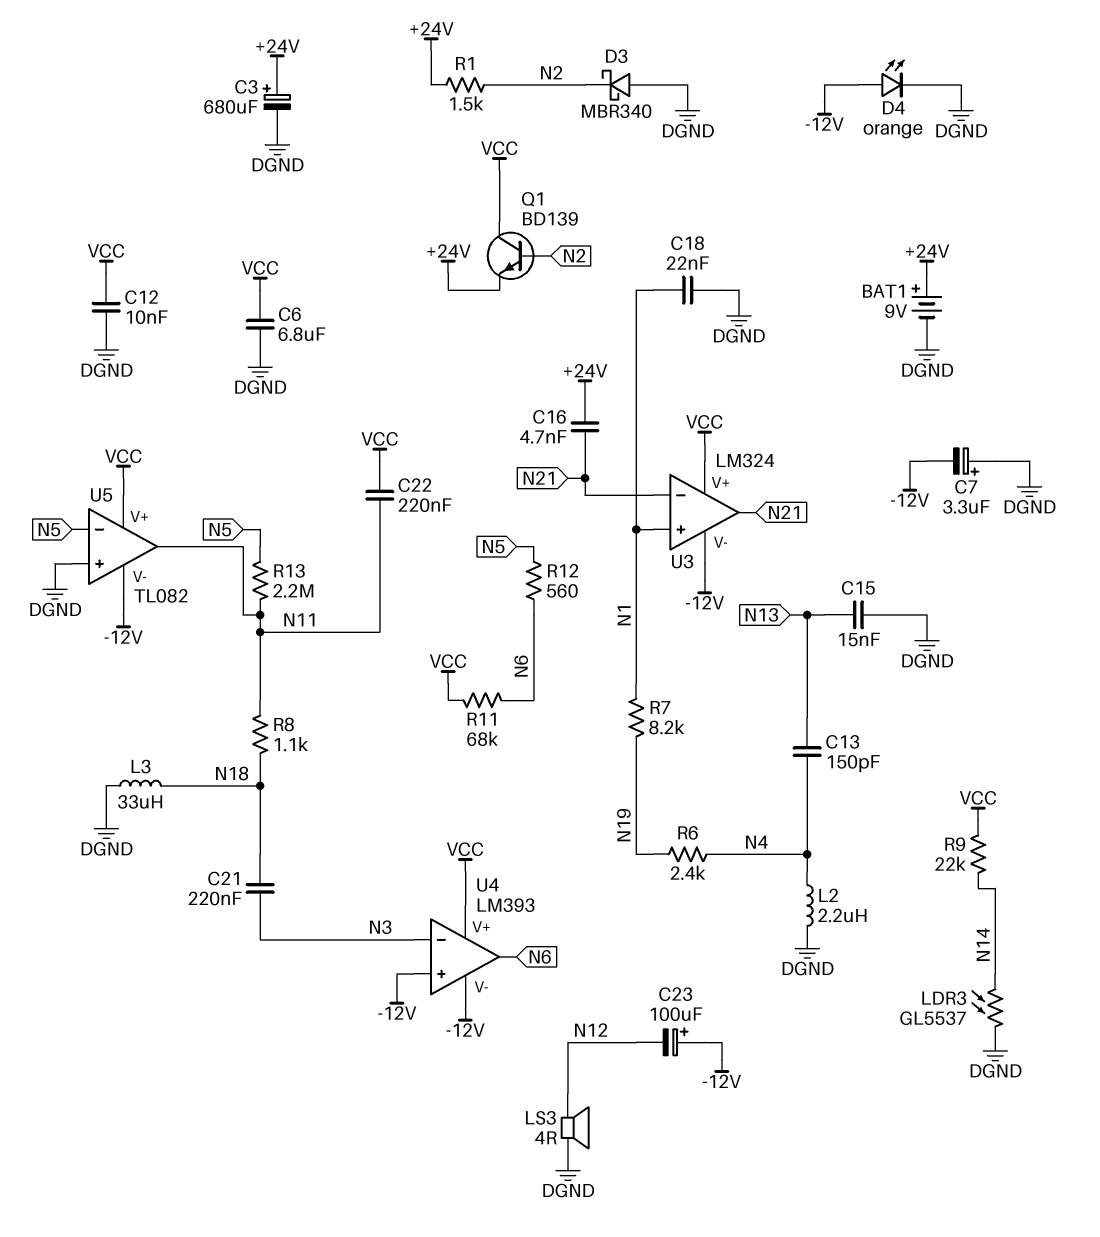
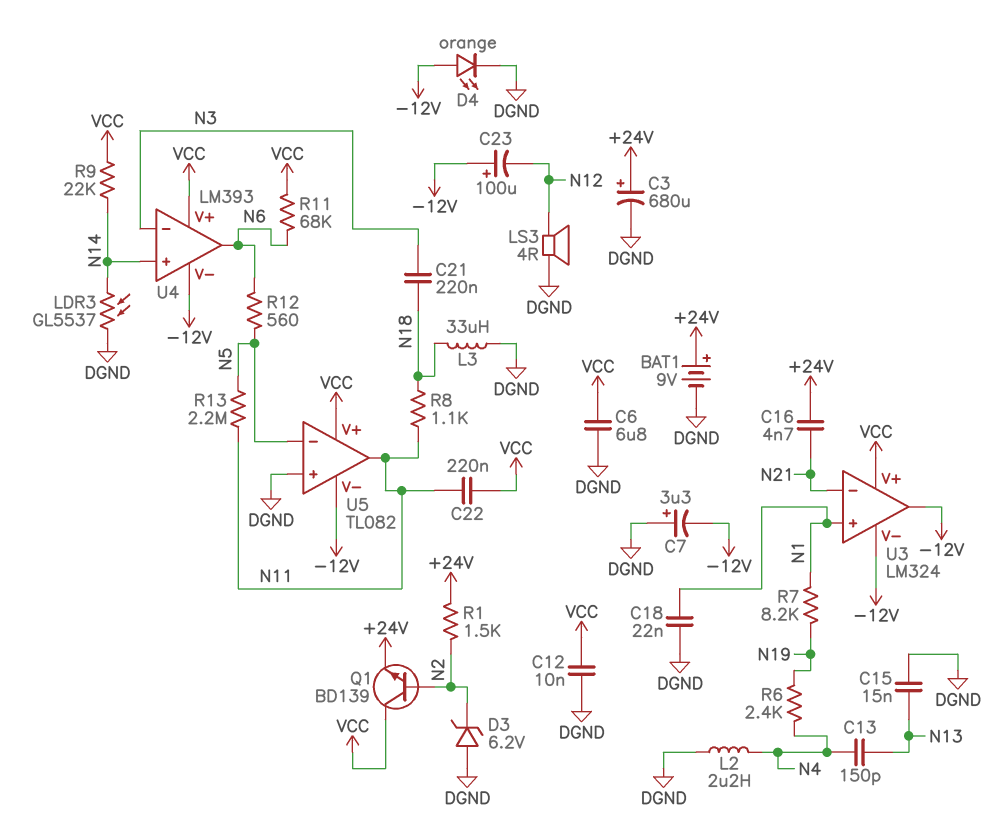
D3: schottky MBR340 (A DGND, K N2) -> zener 6.2V (A DGND, K N2)
U3 pin out: N21 -> -12V
U4 pin in+: -12V -> N14

